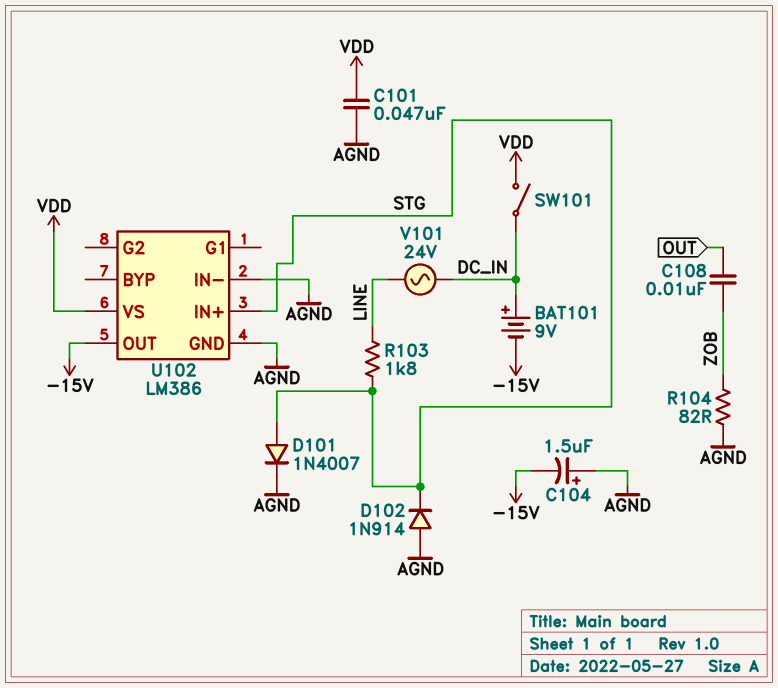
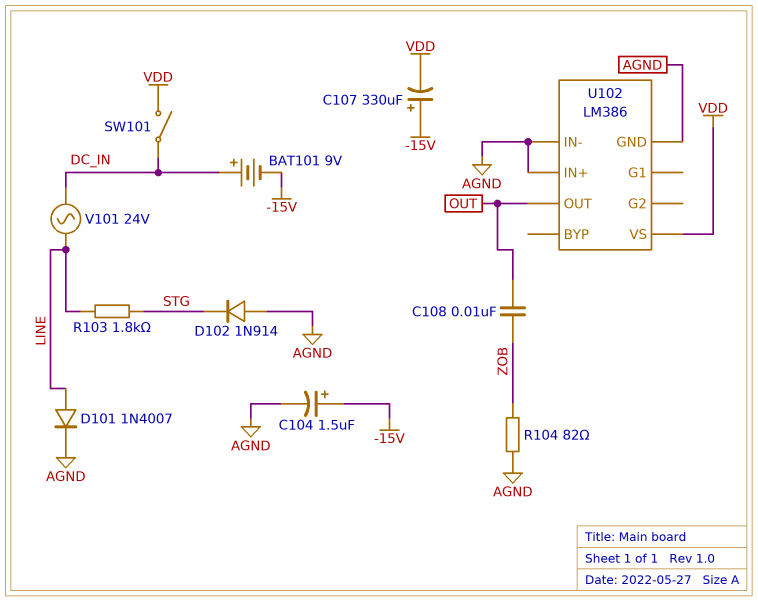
C101: 47nF (AGND, VDD) -> none
C104: 1.5uF (plus AGND, minus -15V) -> 1.5uF (plus -15V, minus AGND)
C107: none -> 330uF (plus -15V, minus VDD)
D101: diode 1N4007 (A STG, K AGND) -> diode 1N4007 (A LINE, K AGND)
U102 pin IN+: STG -> AGND
U102 pin OUT: -15V -> OUT

